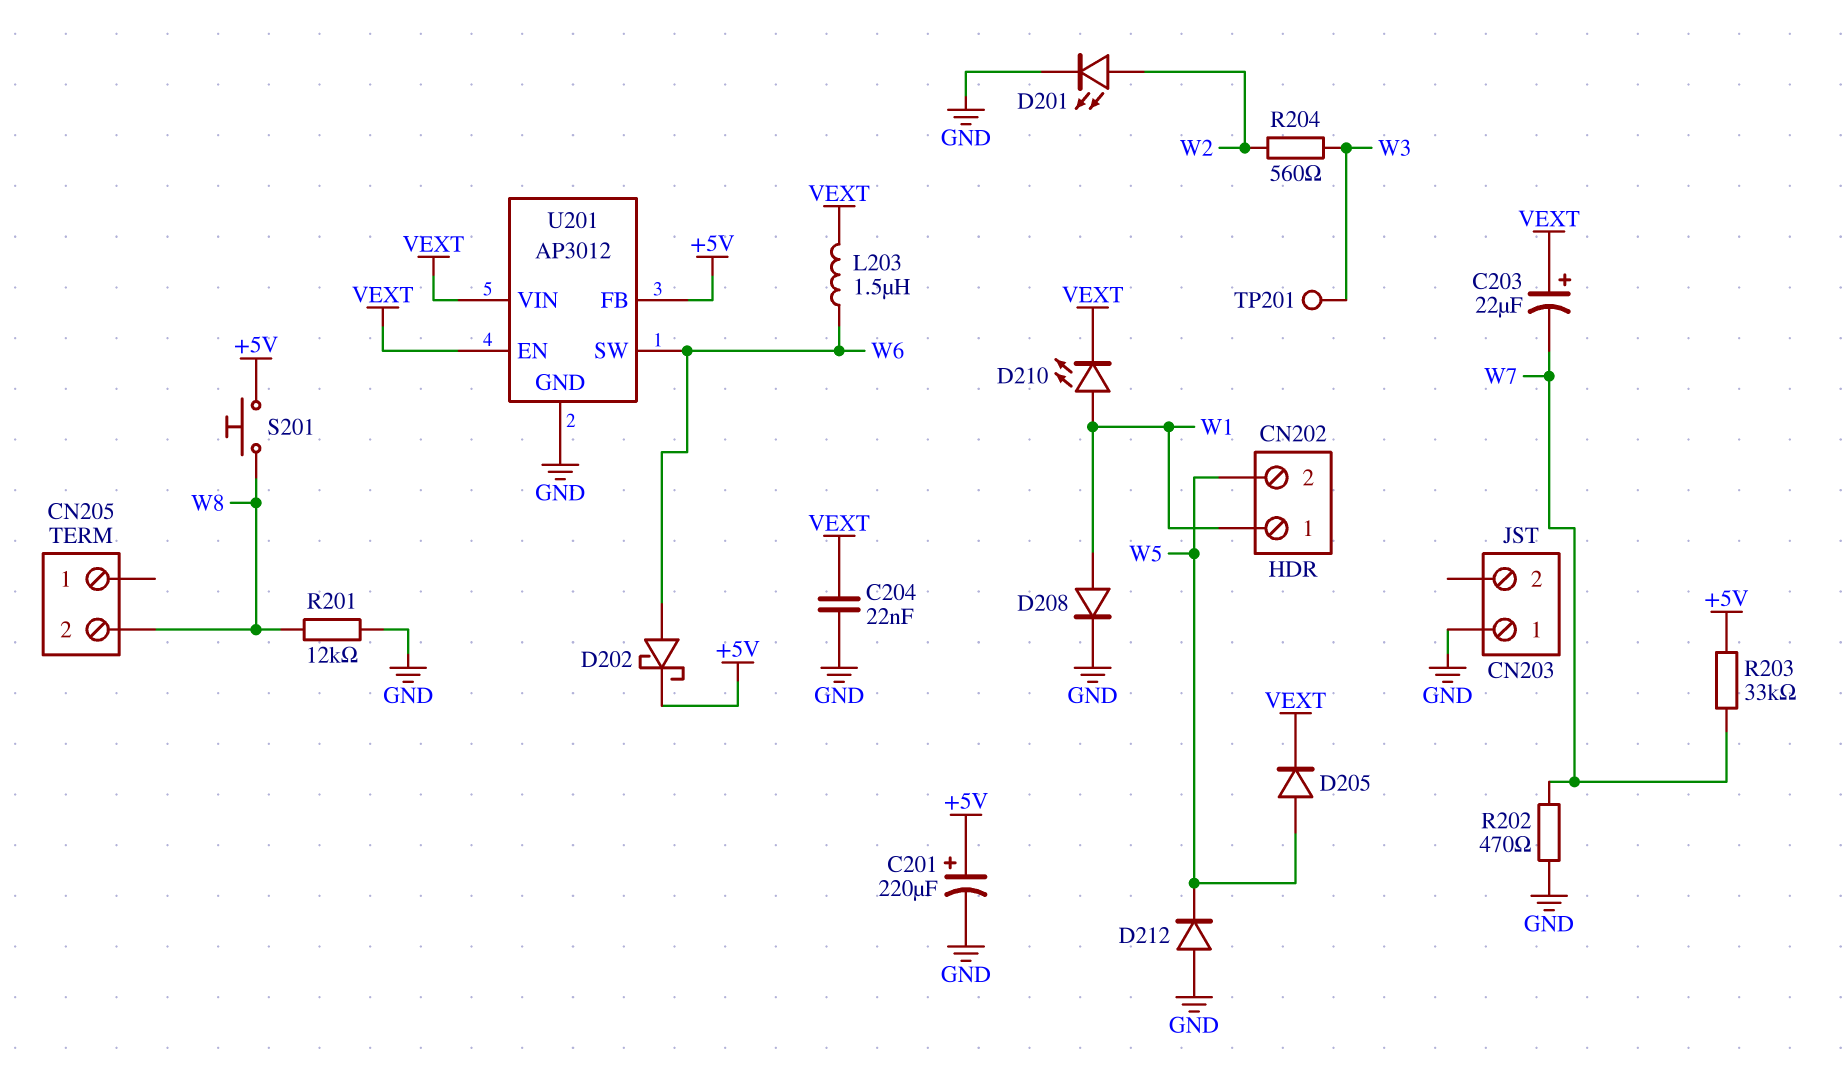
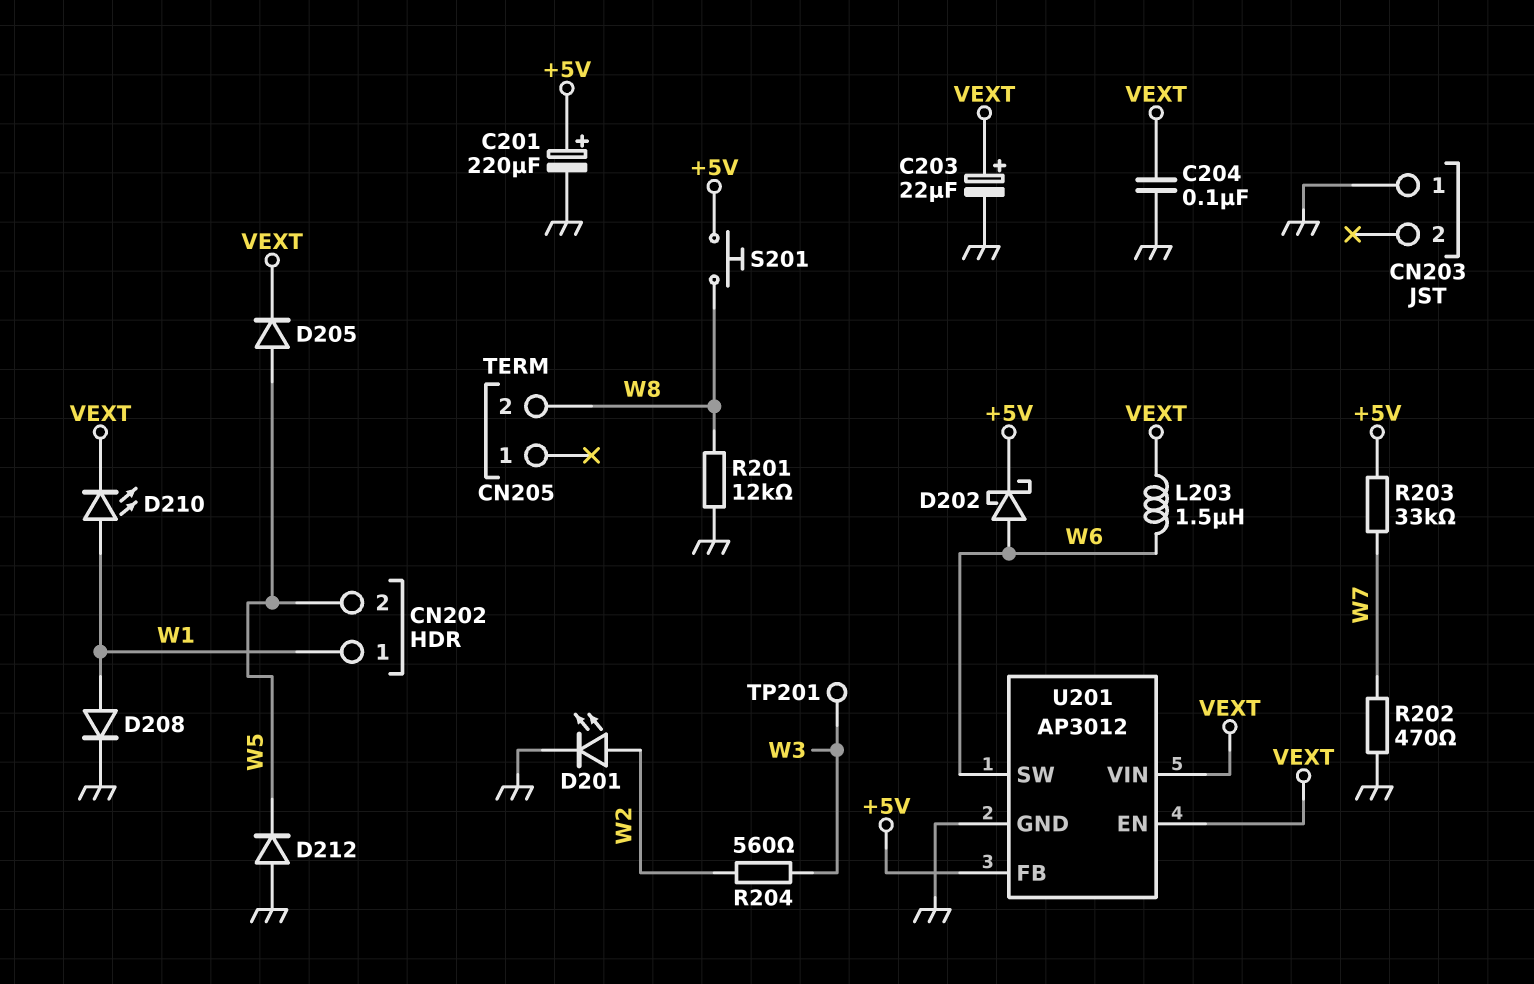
C203: 22uF (plus VEXT, minus W7) -> 22uF (plus VEXT, minus GND)
C204: 22nF (GND, VEXT) -> 100nF (GND, VEXT)

